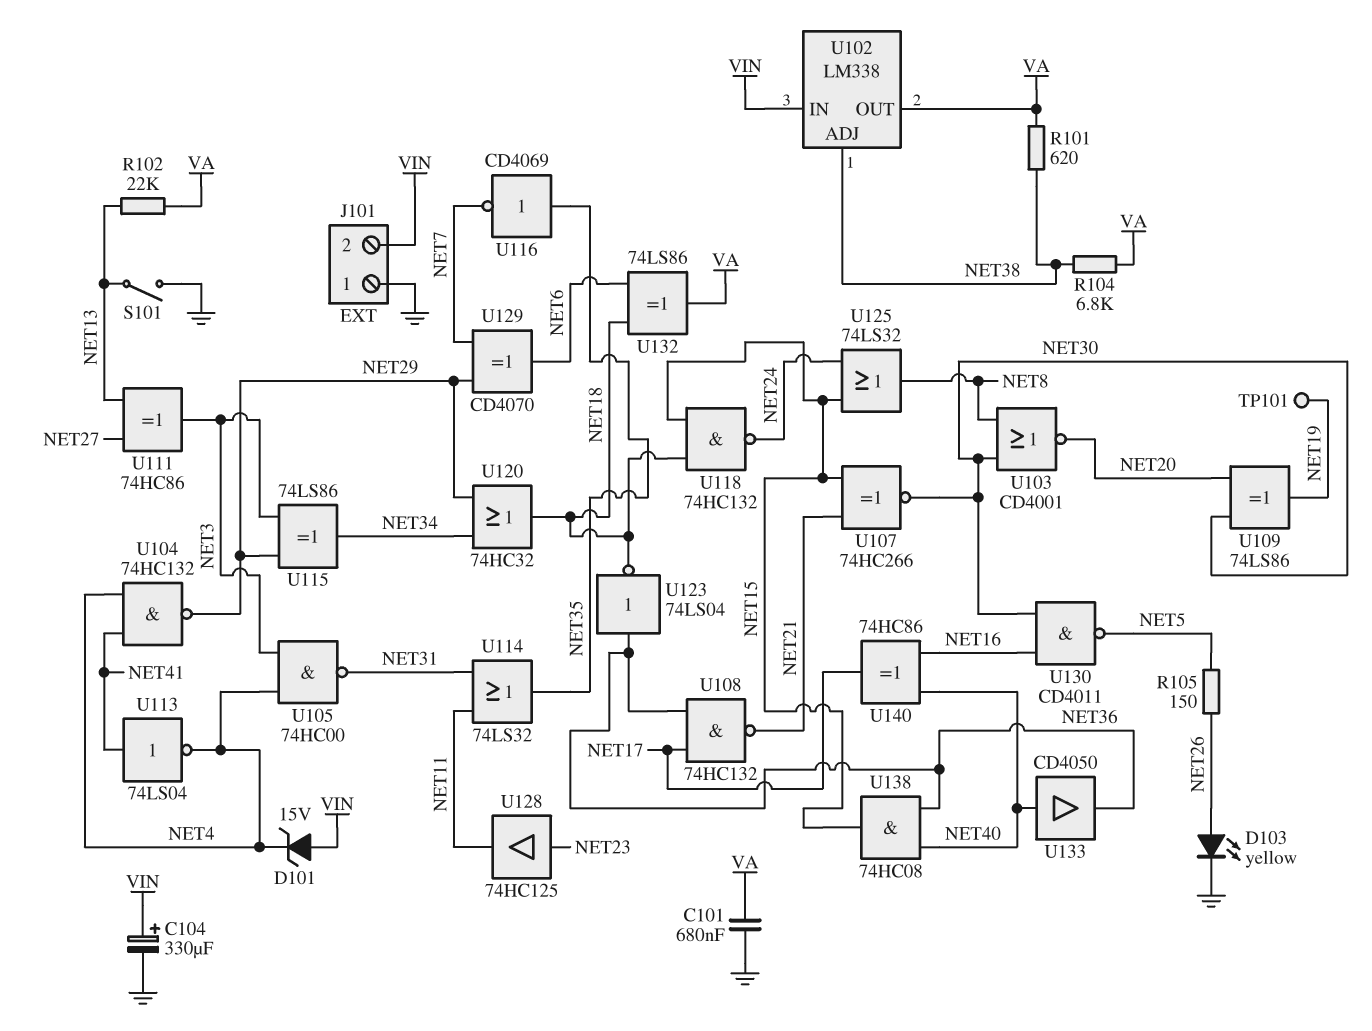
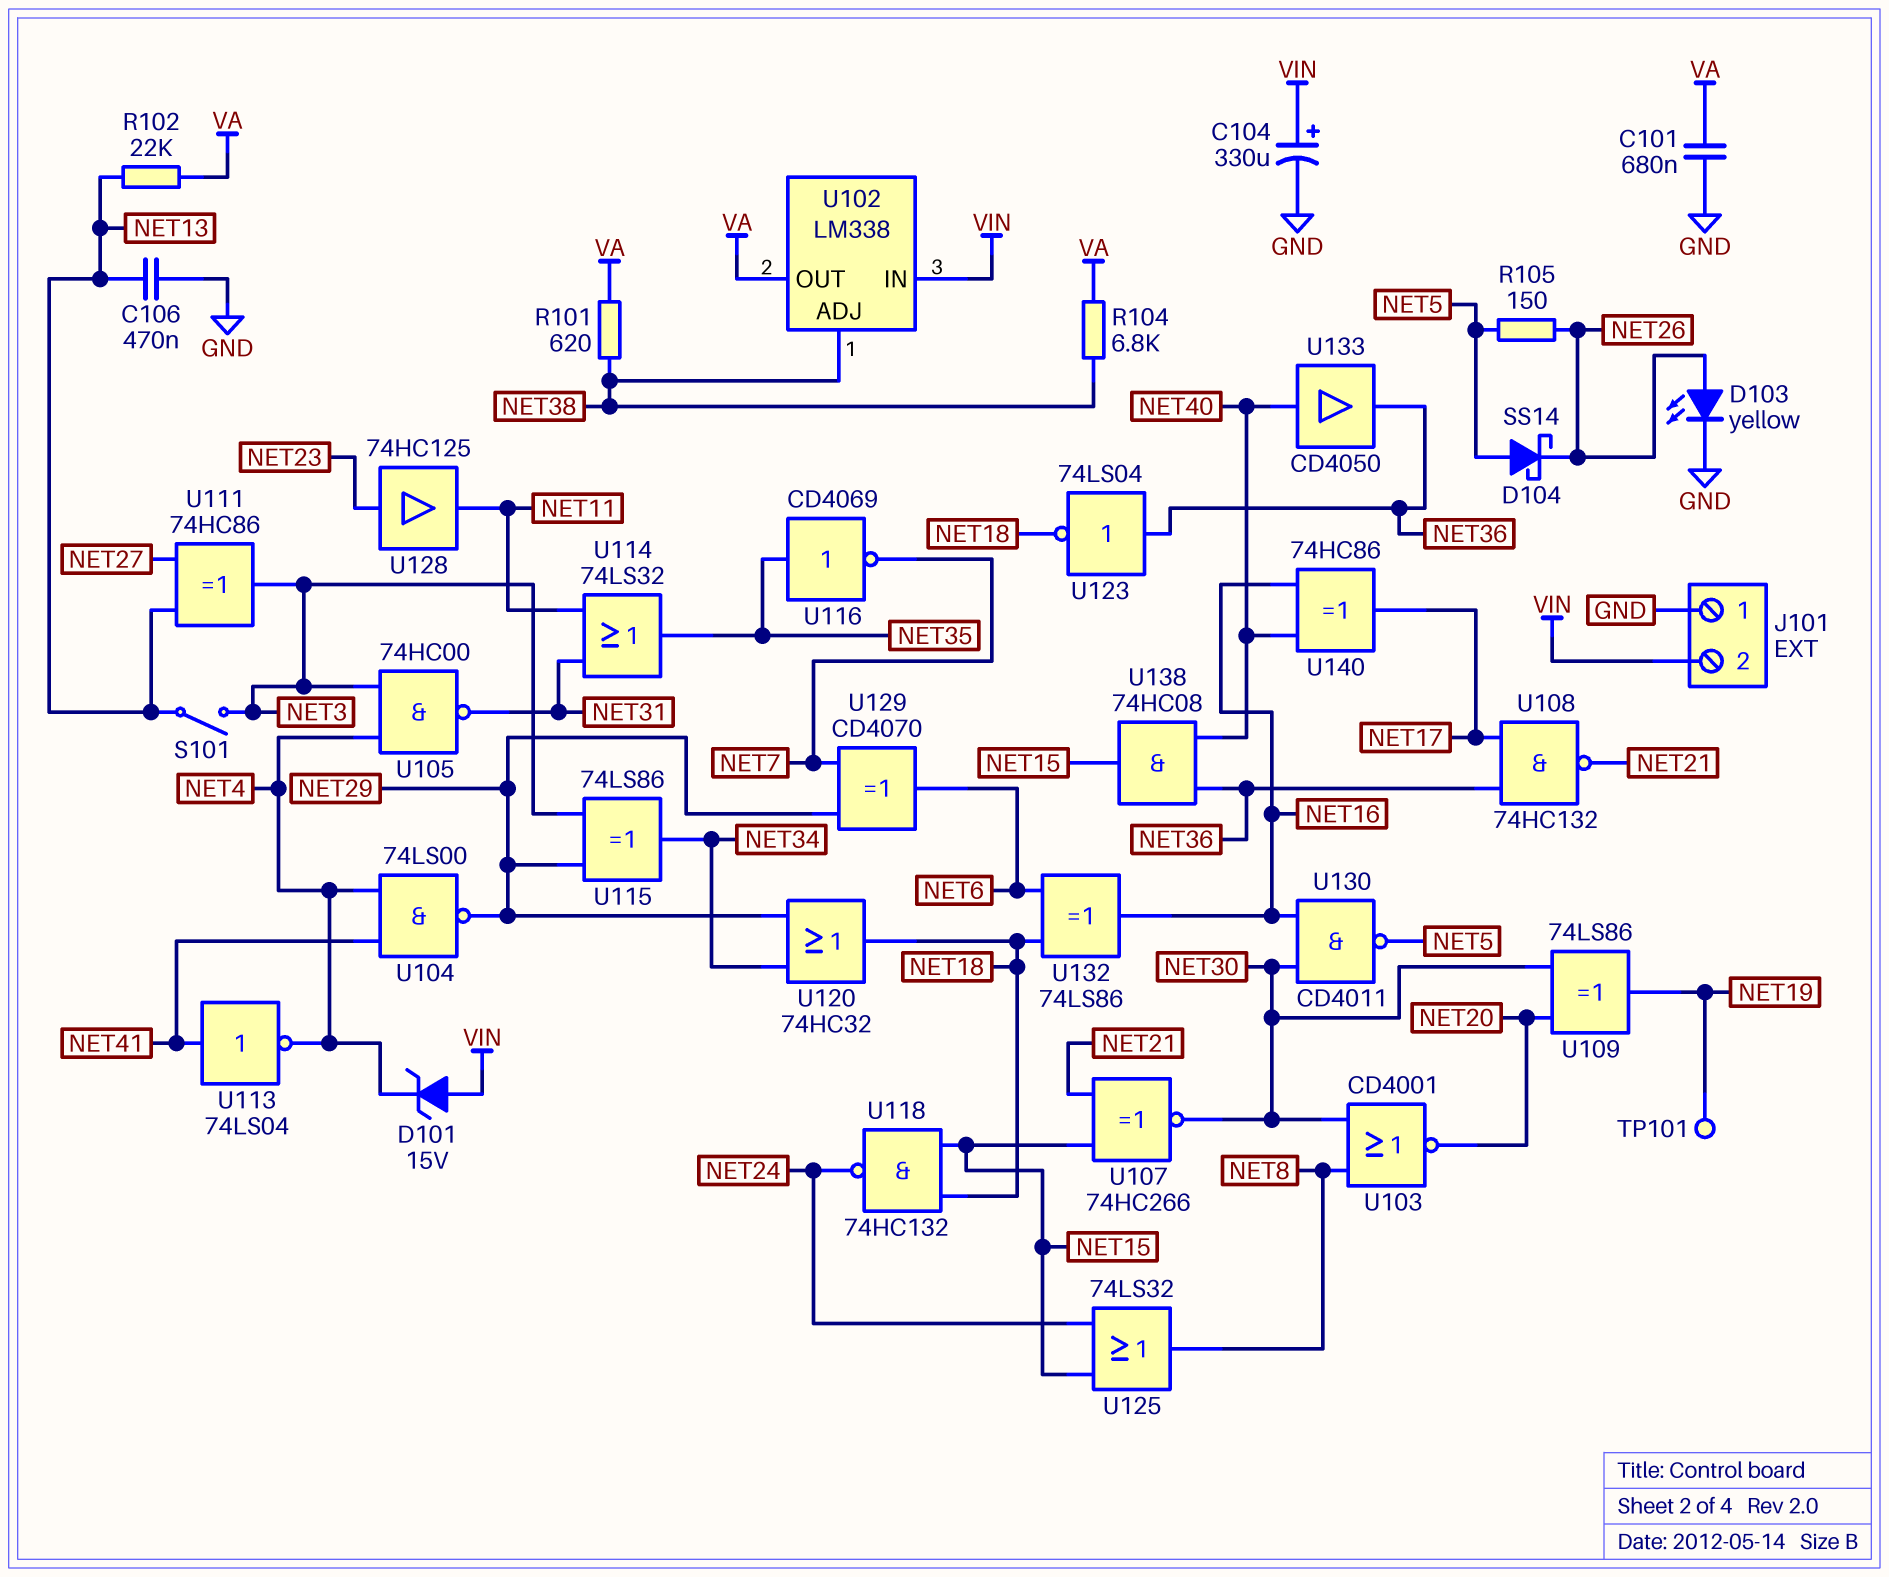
C106: none -> 470nF (GND, NET13)
D104: none -> schottky SS14 (A NET5, K NET26)
S101: switch (GND, NET13) -> switch (NET3, NET13)
U104: NAND 74HC132 (in NET4, in NET41, out NET29) -> NAND 74LS00 (in NET4, in NET41, out NET29)
U132: XOR 74LS86 (in NET6, in NET18, out VA) -> XOR 74LS86 (in NET6, in NET18, out NET16)

